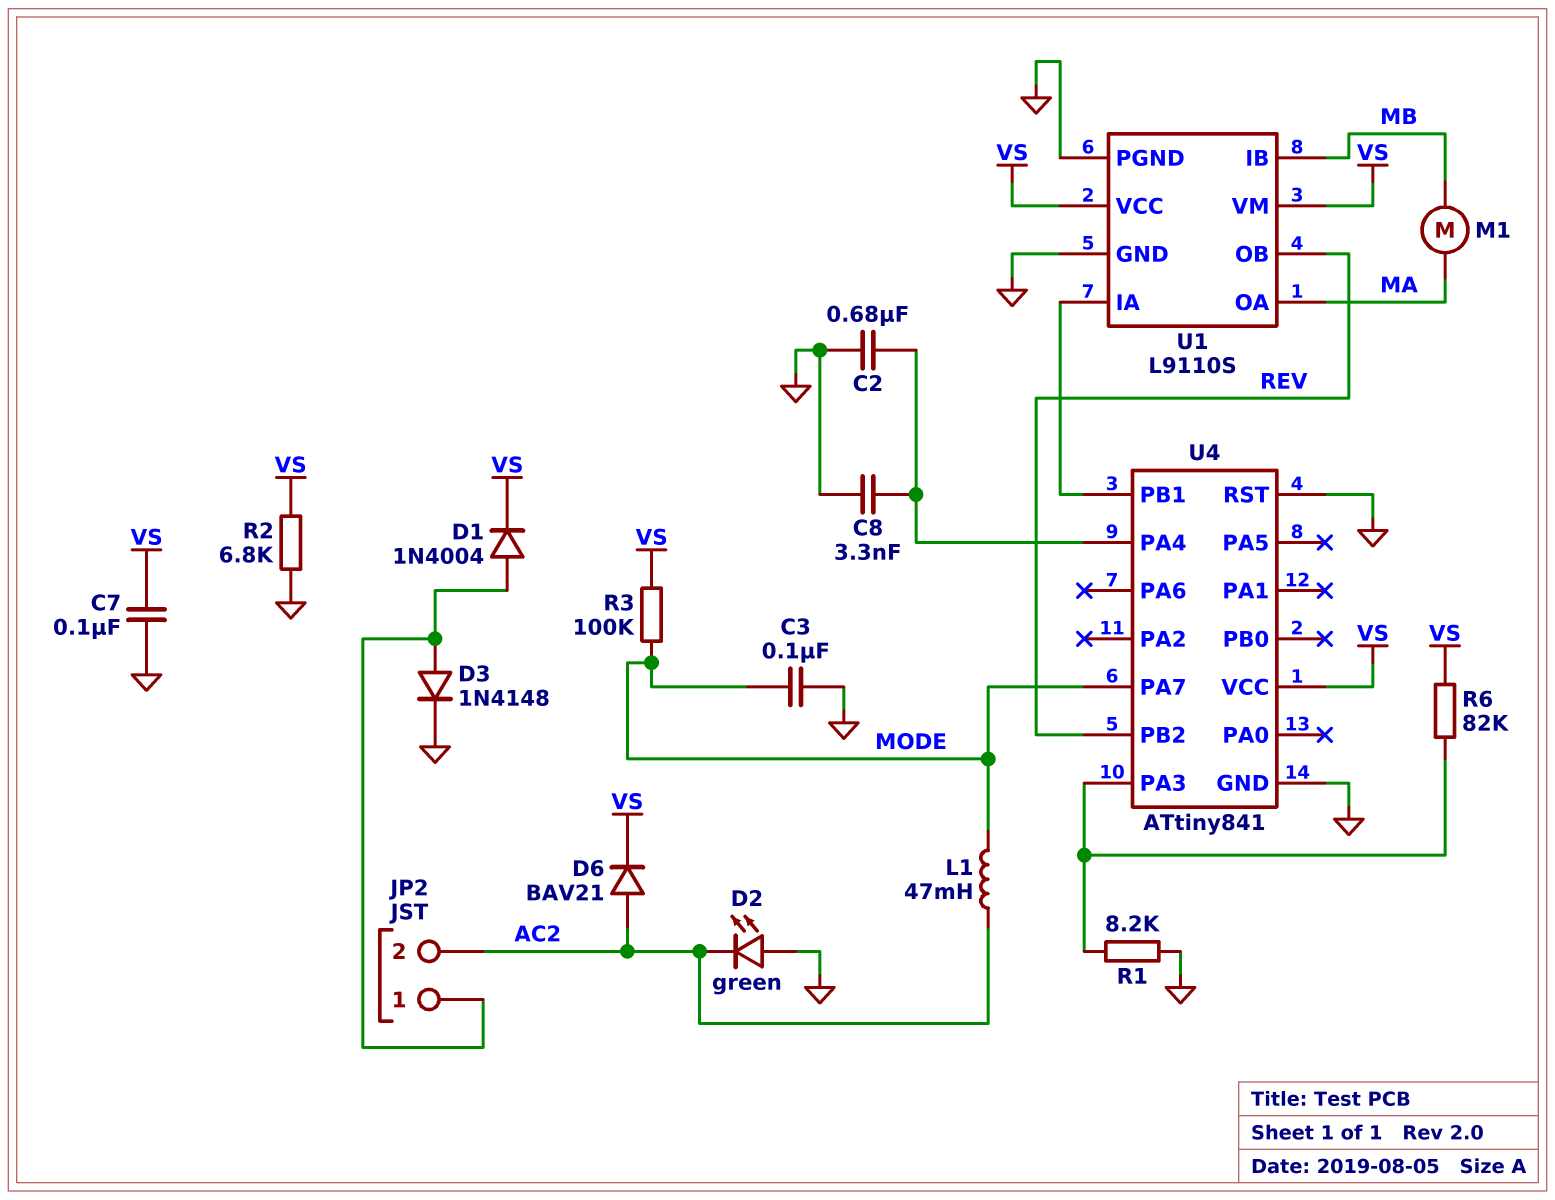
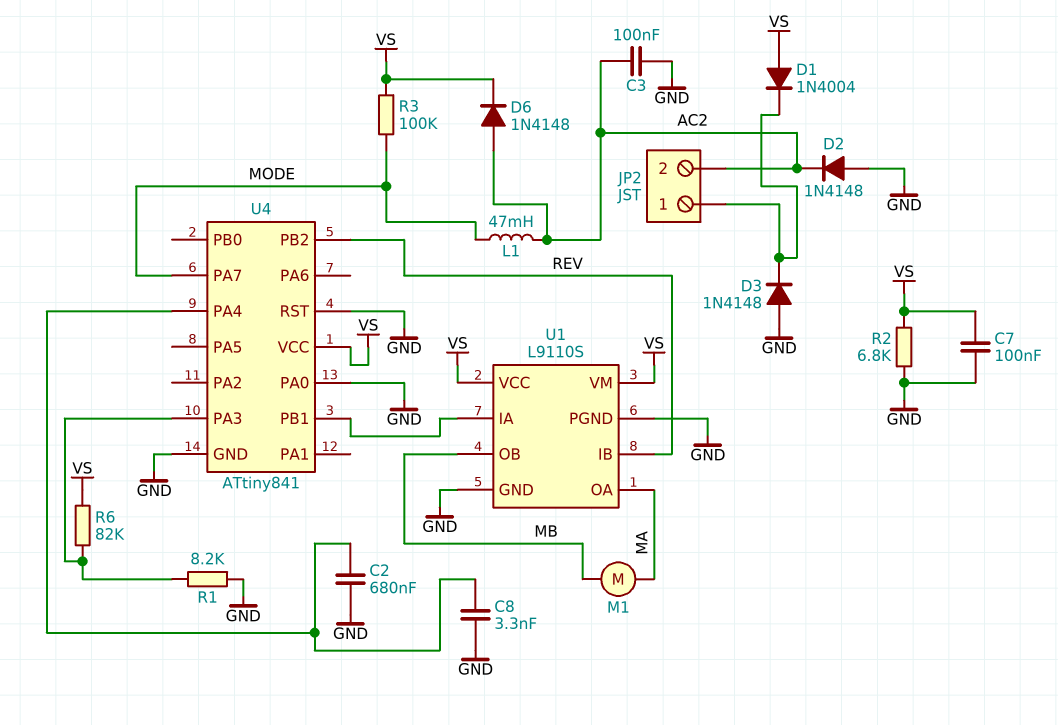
C3: 100nF (GND, MODE) -> 100nF (AC2, GND)
D1: diode 1N4004 (A JP2/1, K VS) -> diode 1N4004 (A VS, K JP2/1)
D2: LED green (A GND, K AC2) -> diode 1N4148 (A GND, K AC2)
D3: diode 1N4148 (A JP2/1, K GND) -> diode 1N4148 (A GND, K JP2/1)
D6: diode BAV21 (A AC2, K VS) -> diode 1N4148 (A AC2, K VS)
U1 pin IB: MB -> REV
U1 pin OB: REV -> MB
U4 pin PA0: none -> GND

